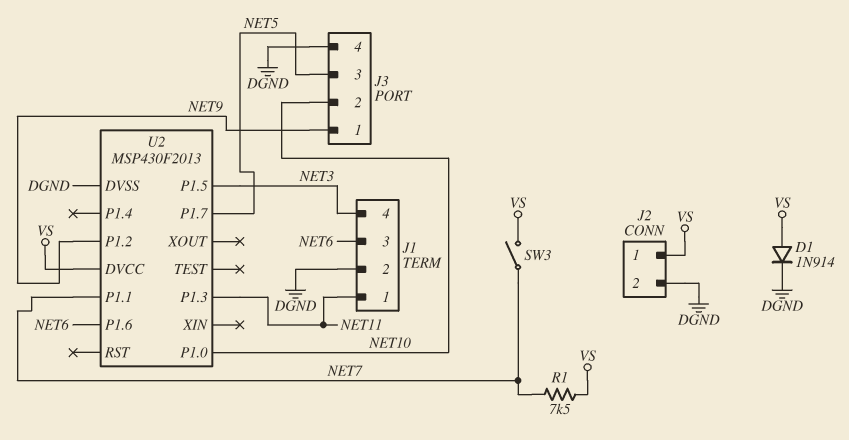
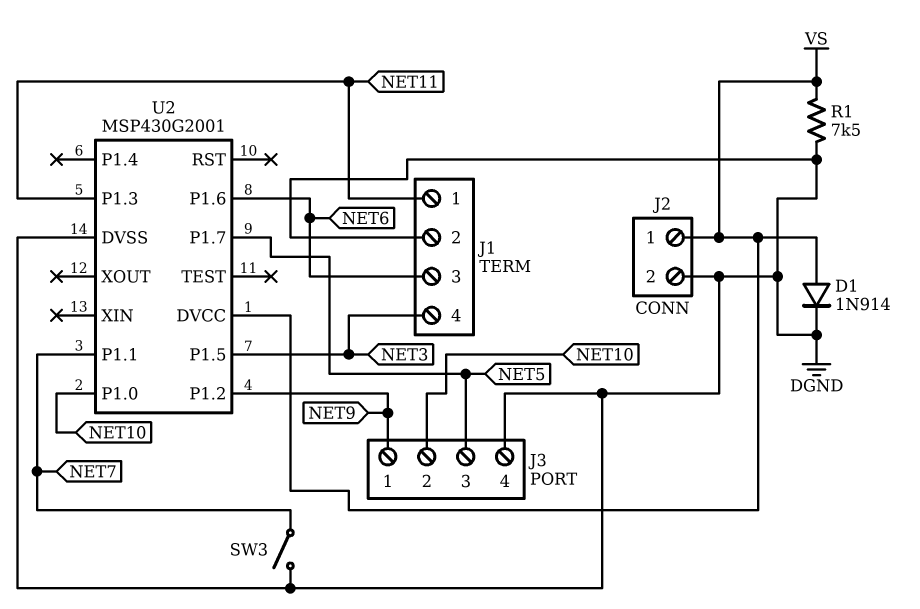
R1: 7.5k (NET7, VS) -> 7.5k (DGND, VS)
SW3: switch (NET7, VS) -> switch (DGND, NET7)
U2: MSP430F2013 -> MSP430G2001

